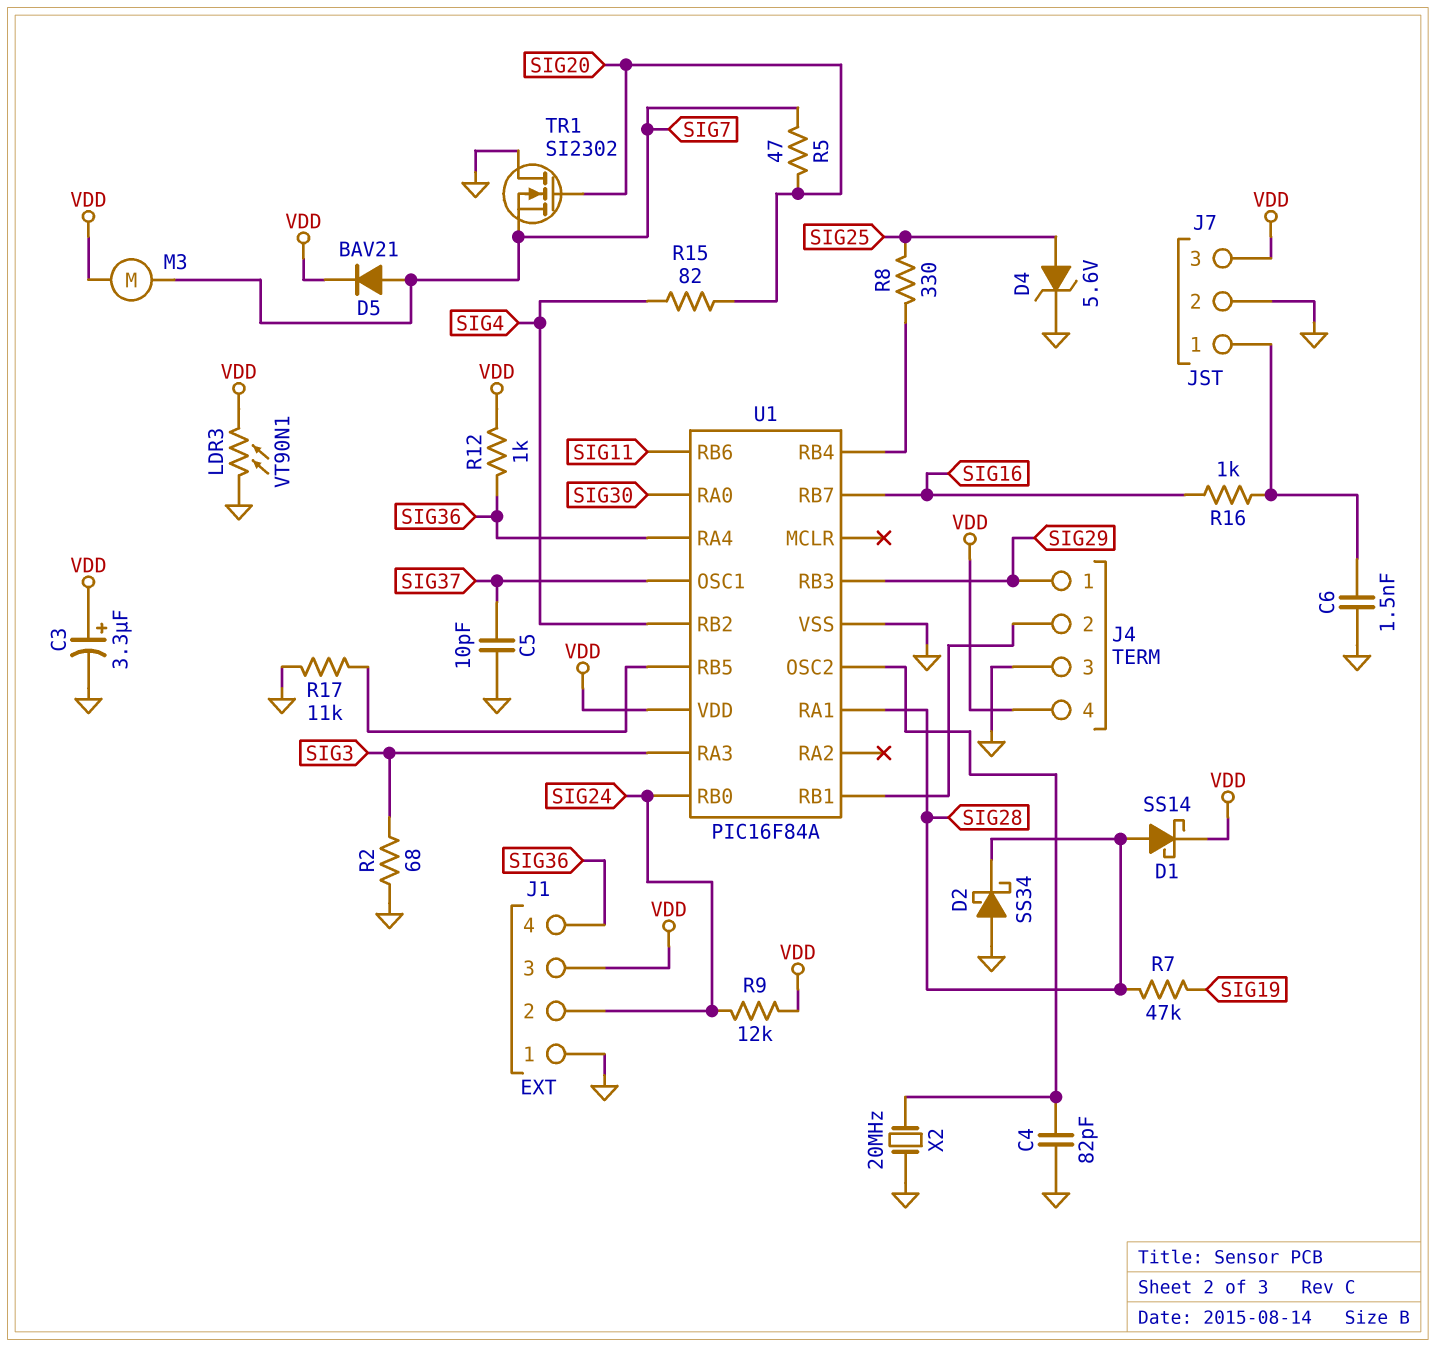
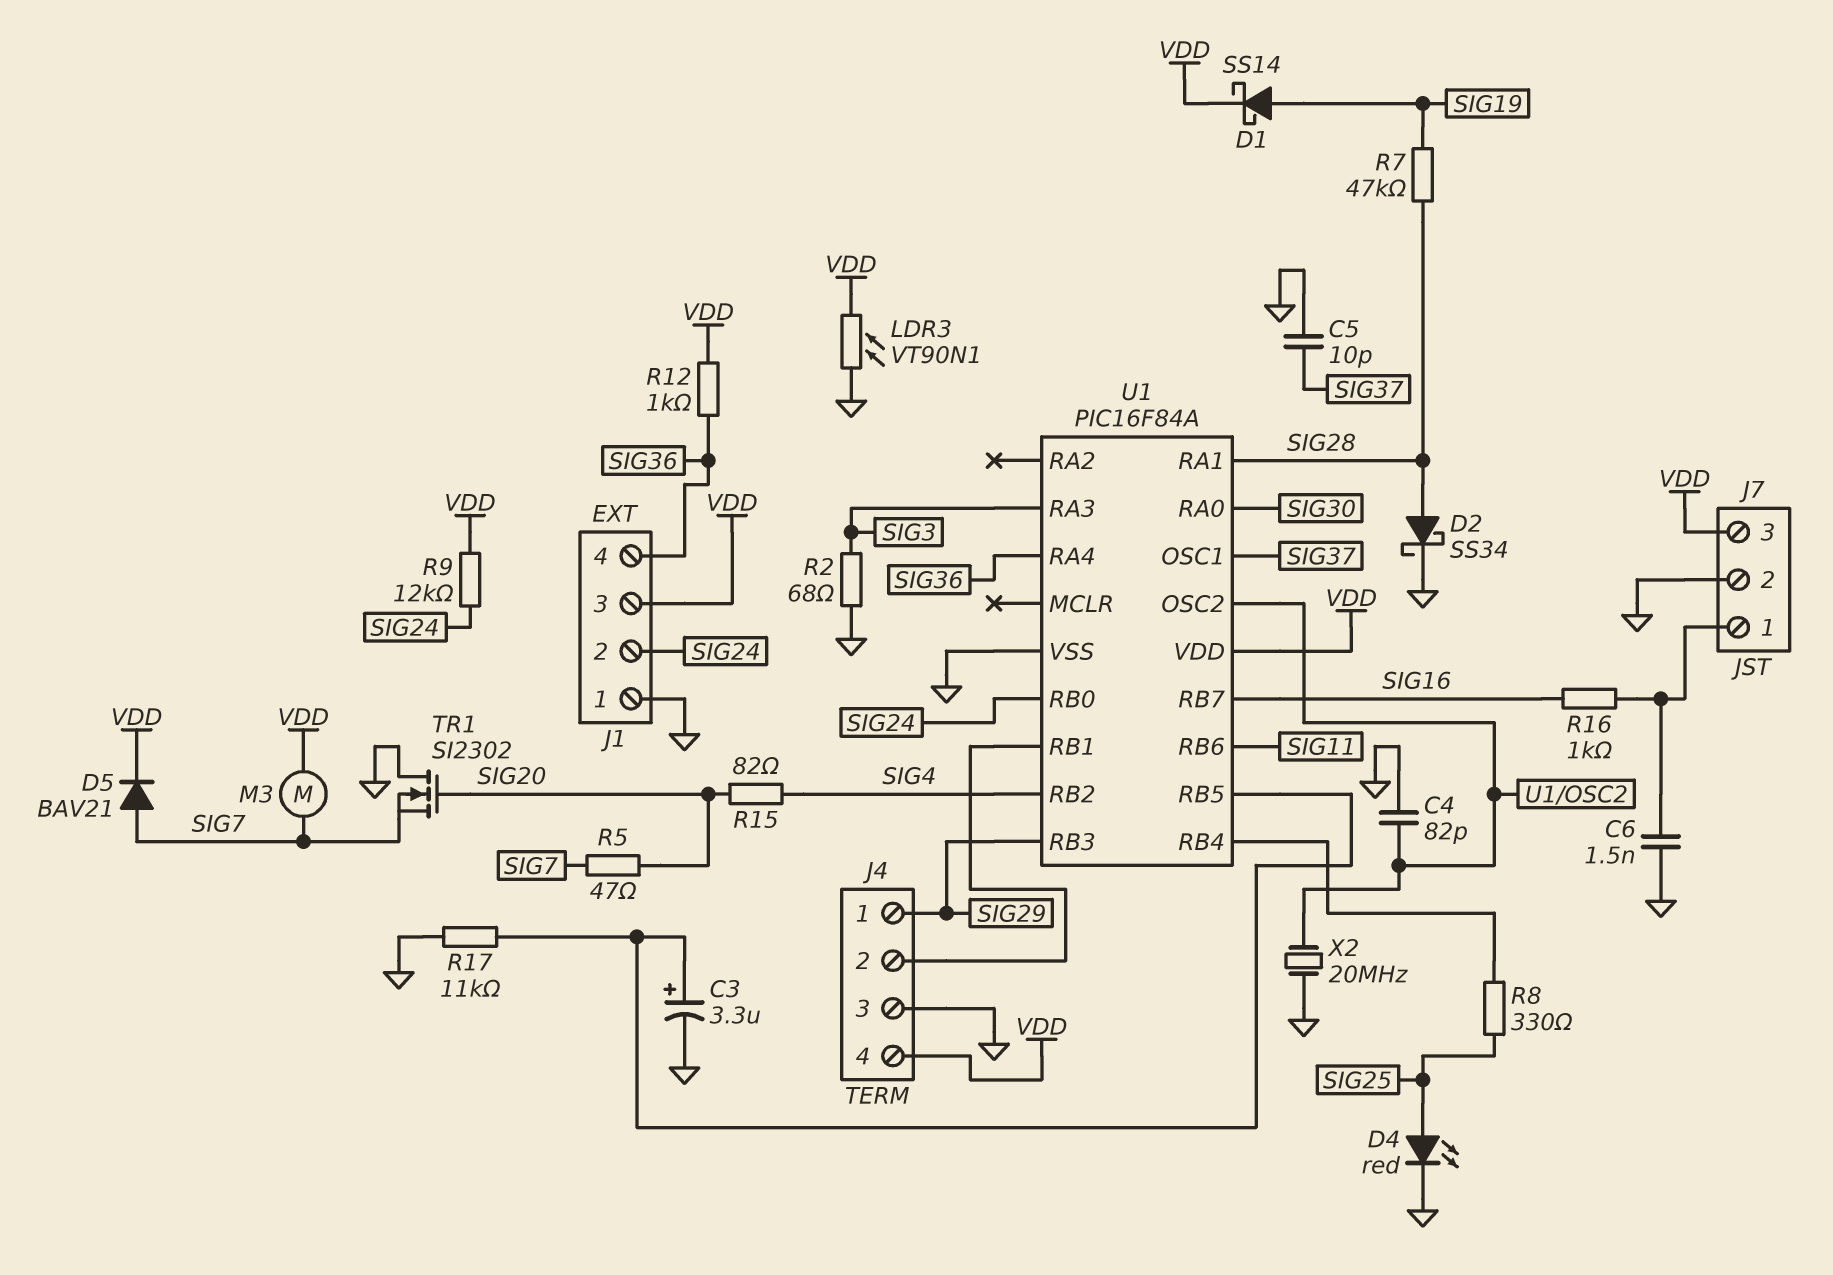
C3: 3.3uF (plus VDD, minus GND) -> 3.3uF (plus U1/RB5, minus GND)
D1: schottky SS14 (A SIG28, K VDD) -> schottky SS14 (A SIG19, K VDD)
D2: schottky SS34 (A GND, K SIG28) -> schottky SS34 (A SIG28, K GND)
D4: zener 5.6V (A SIG25, K GND) -> LED red (A SIG25, K GND)

